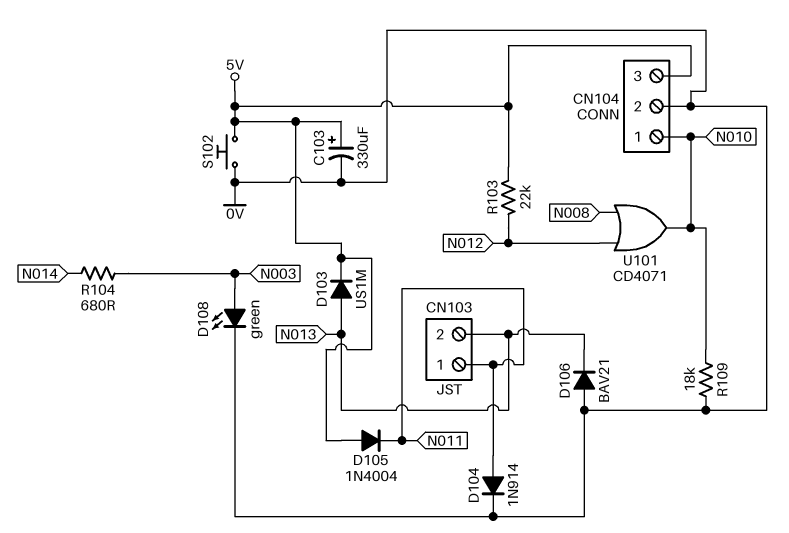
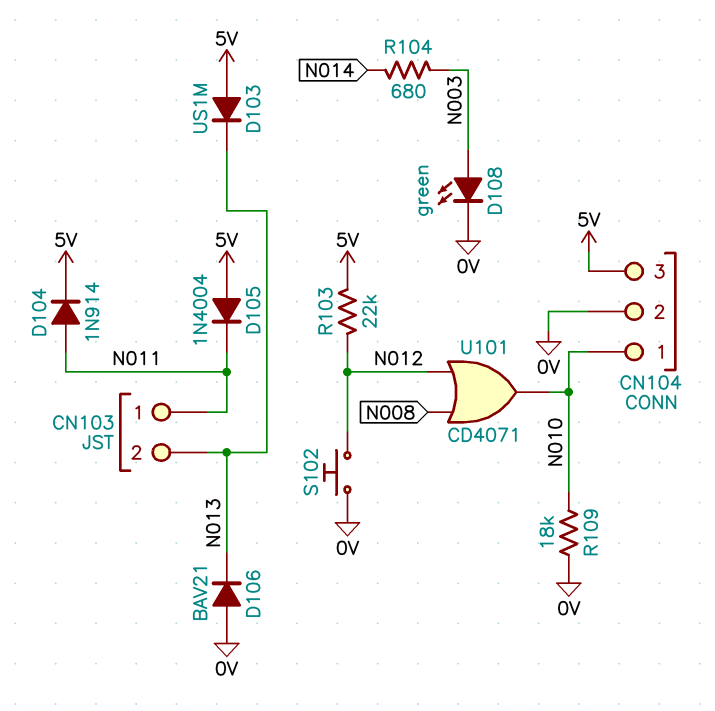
C103: 330uF (plus 5V, minus 0V) -> none
D103: diode US1M (A N013, K 5V) -> diode US1M (A 5V, K N013)
D104: diode 1N914 (A N011, K 0V) -> diode 1N914 (A N011, K 5V)
S102: button (0V, 5V) -> button (0V, N012)

